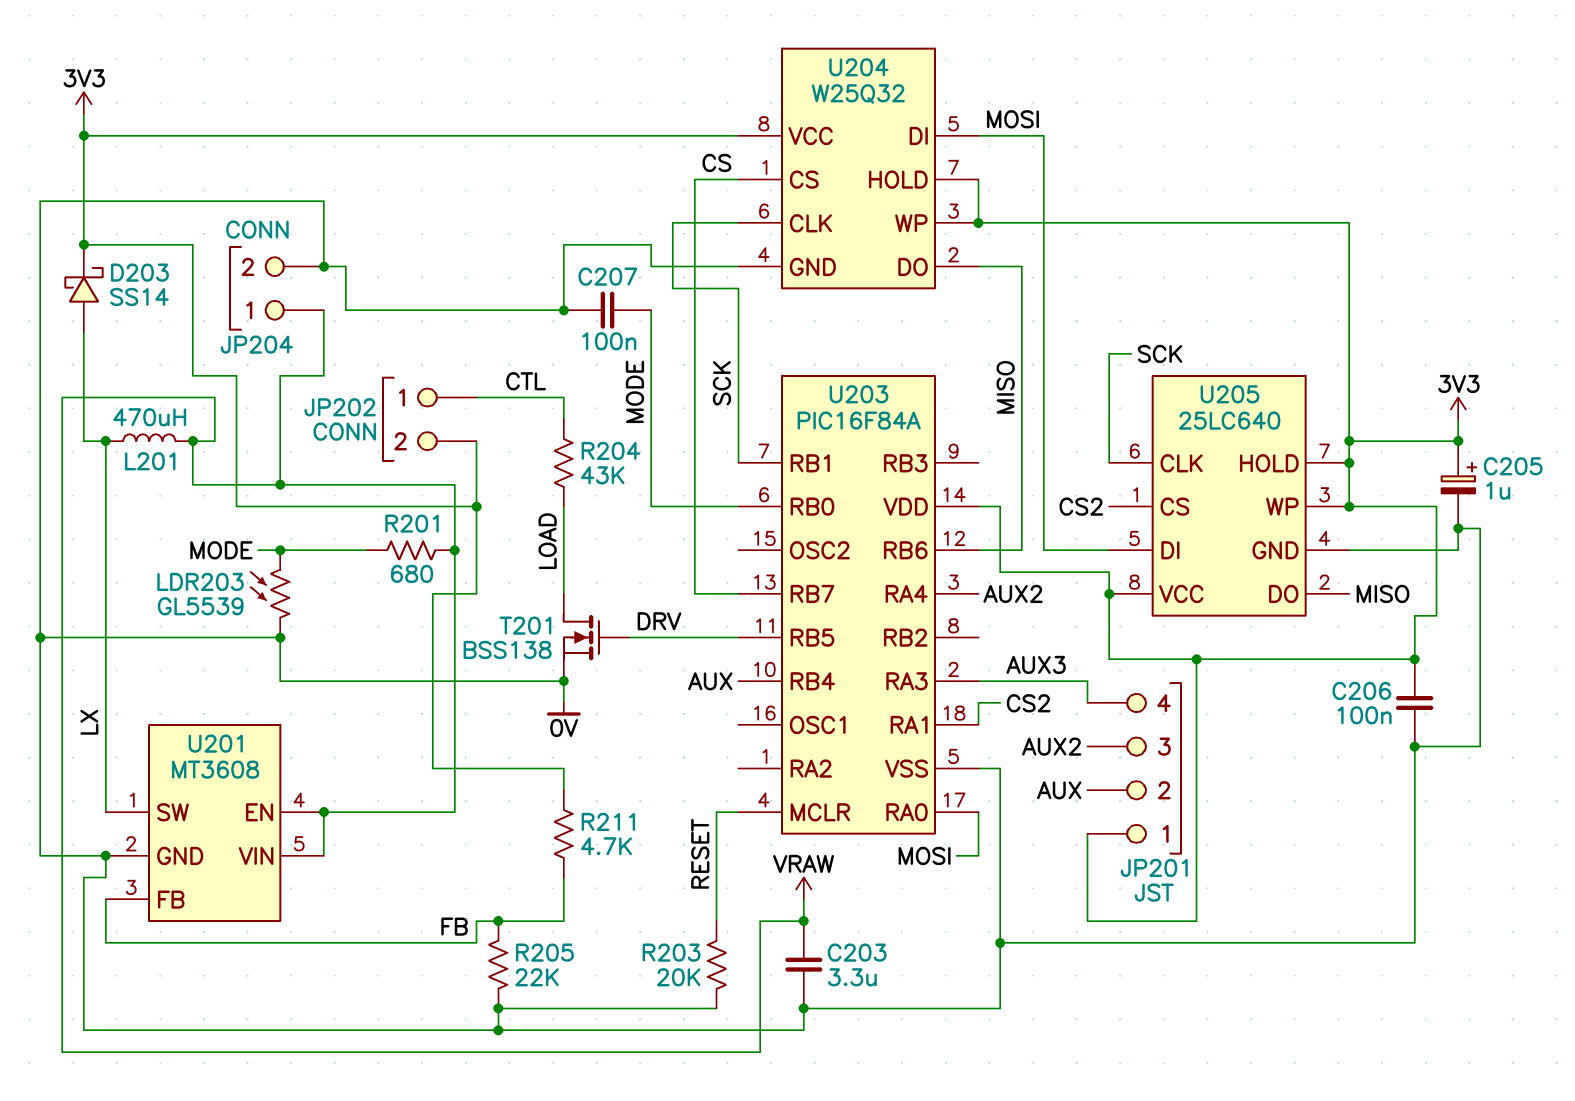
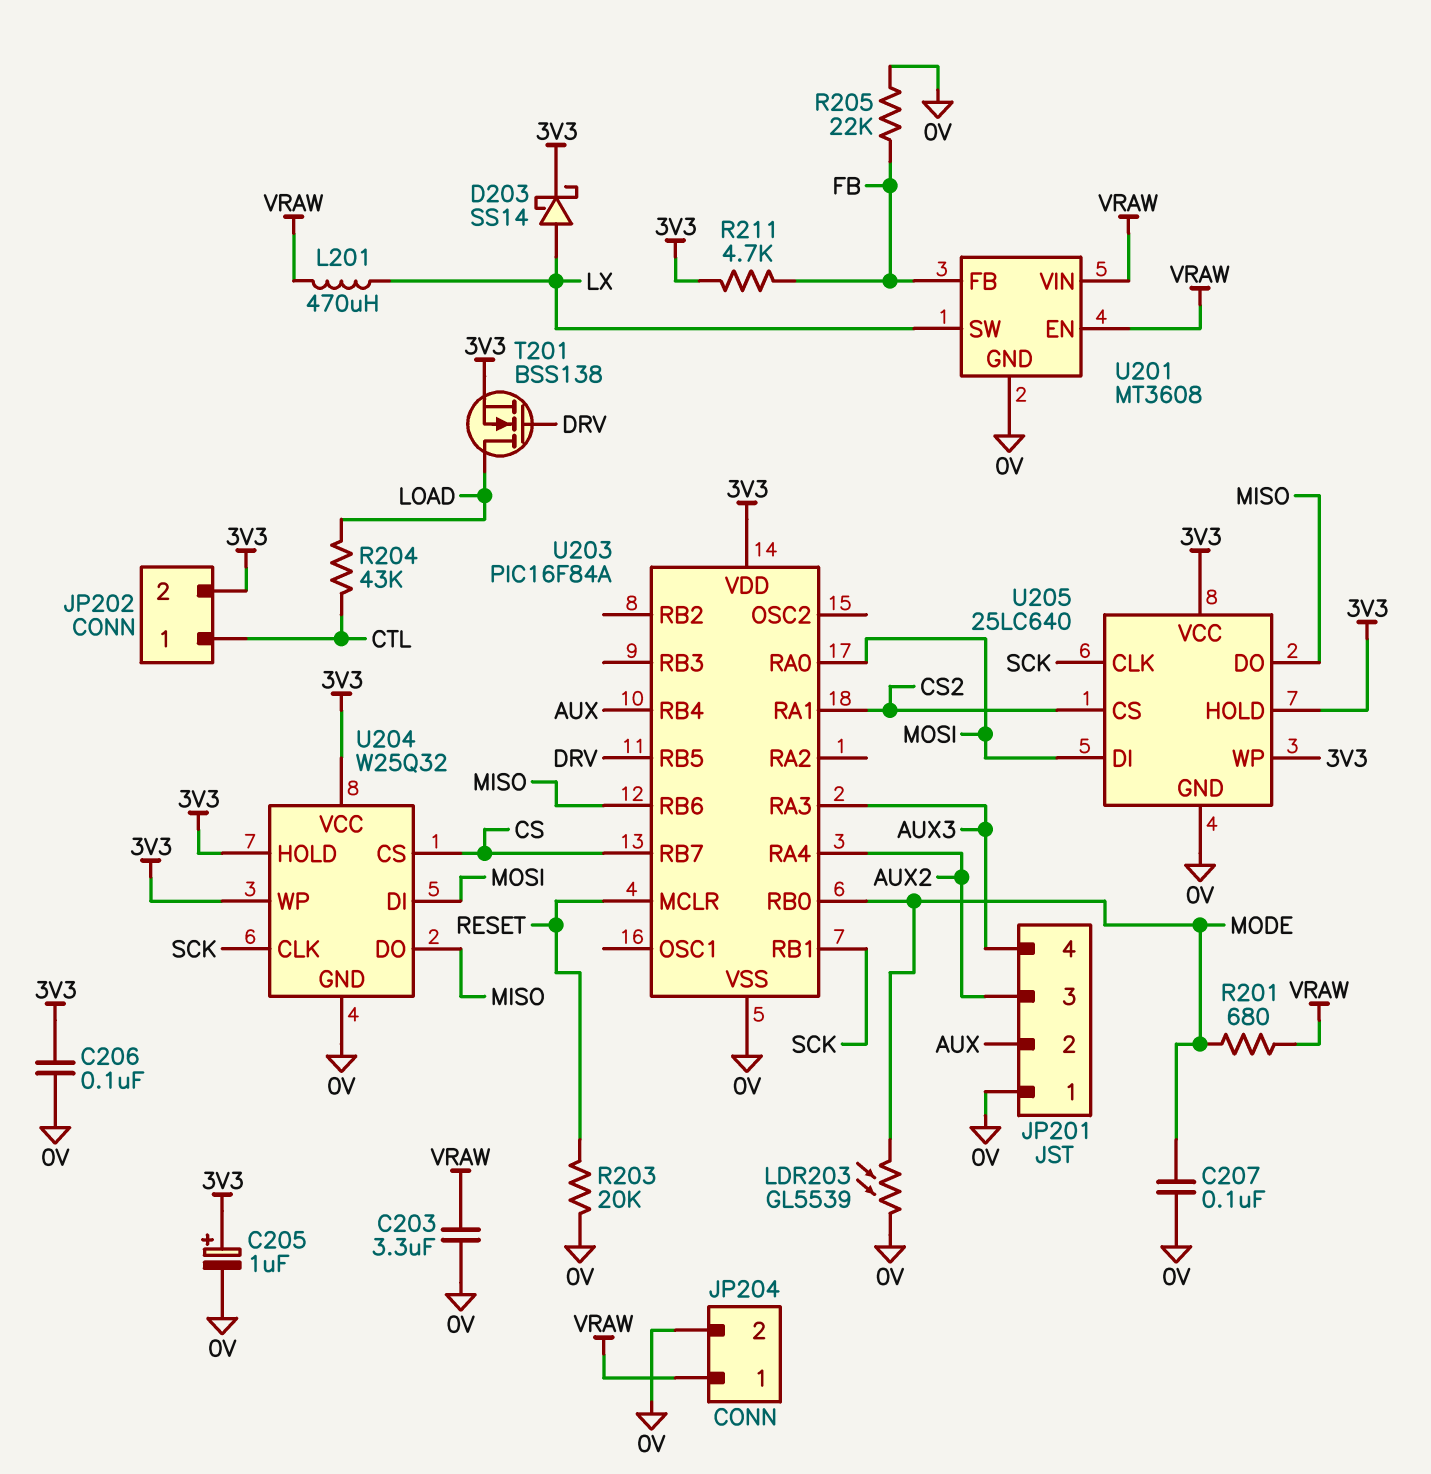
JP201 pin 1: 3V3 -> 0V
T201: NMOS BSS138 (G DRV, D LOAD, S 0V) -> NMOS BSS138 (G DRV, D LOAD, S 3V3)

